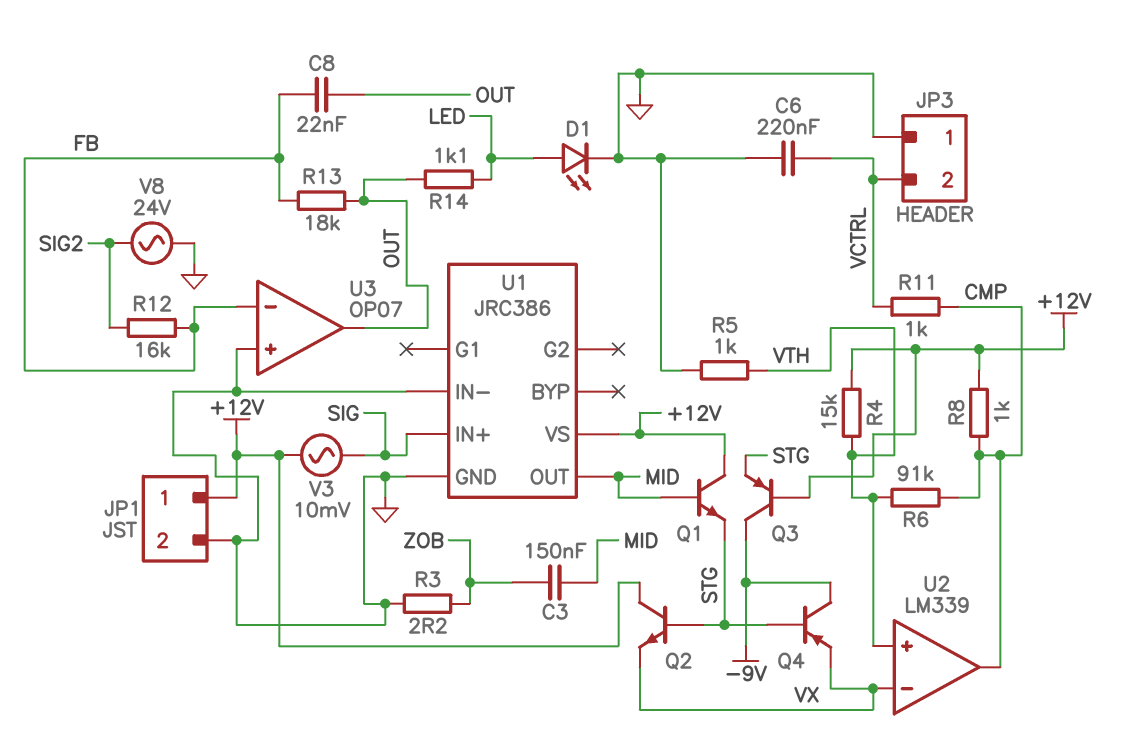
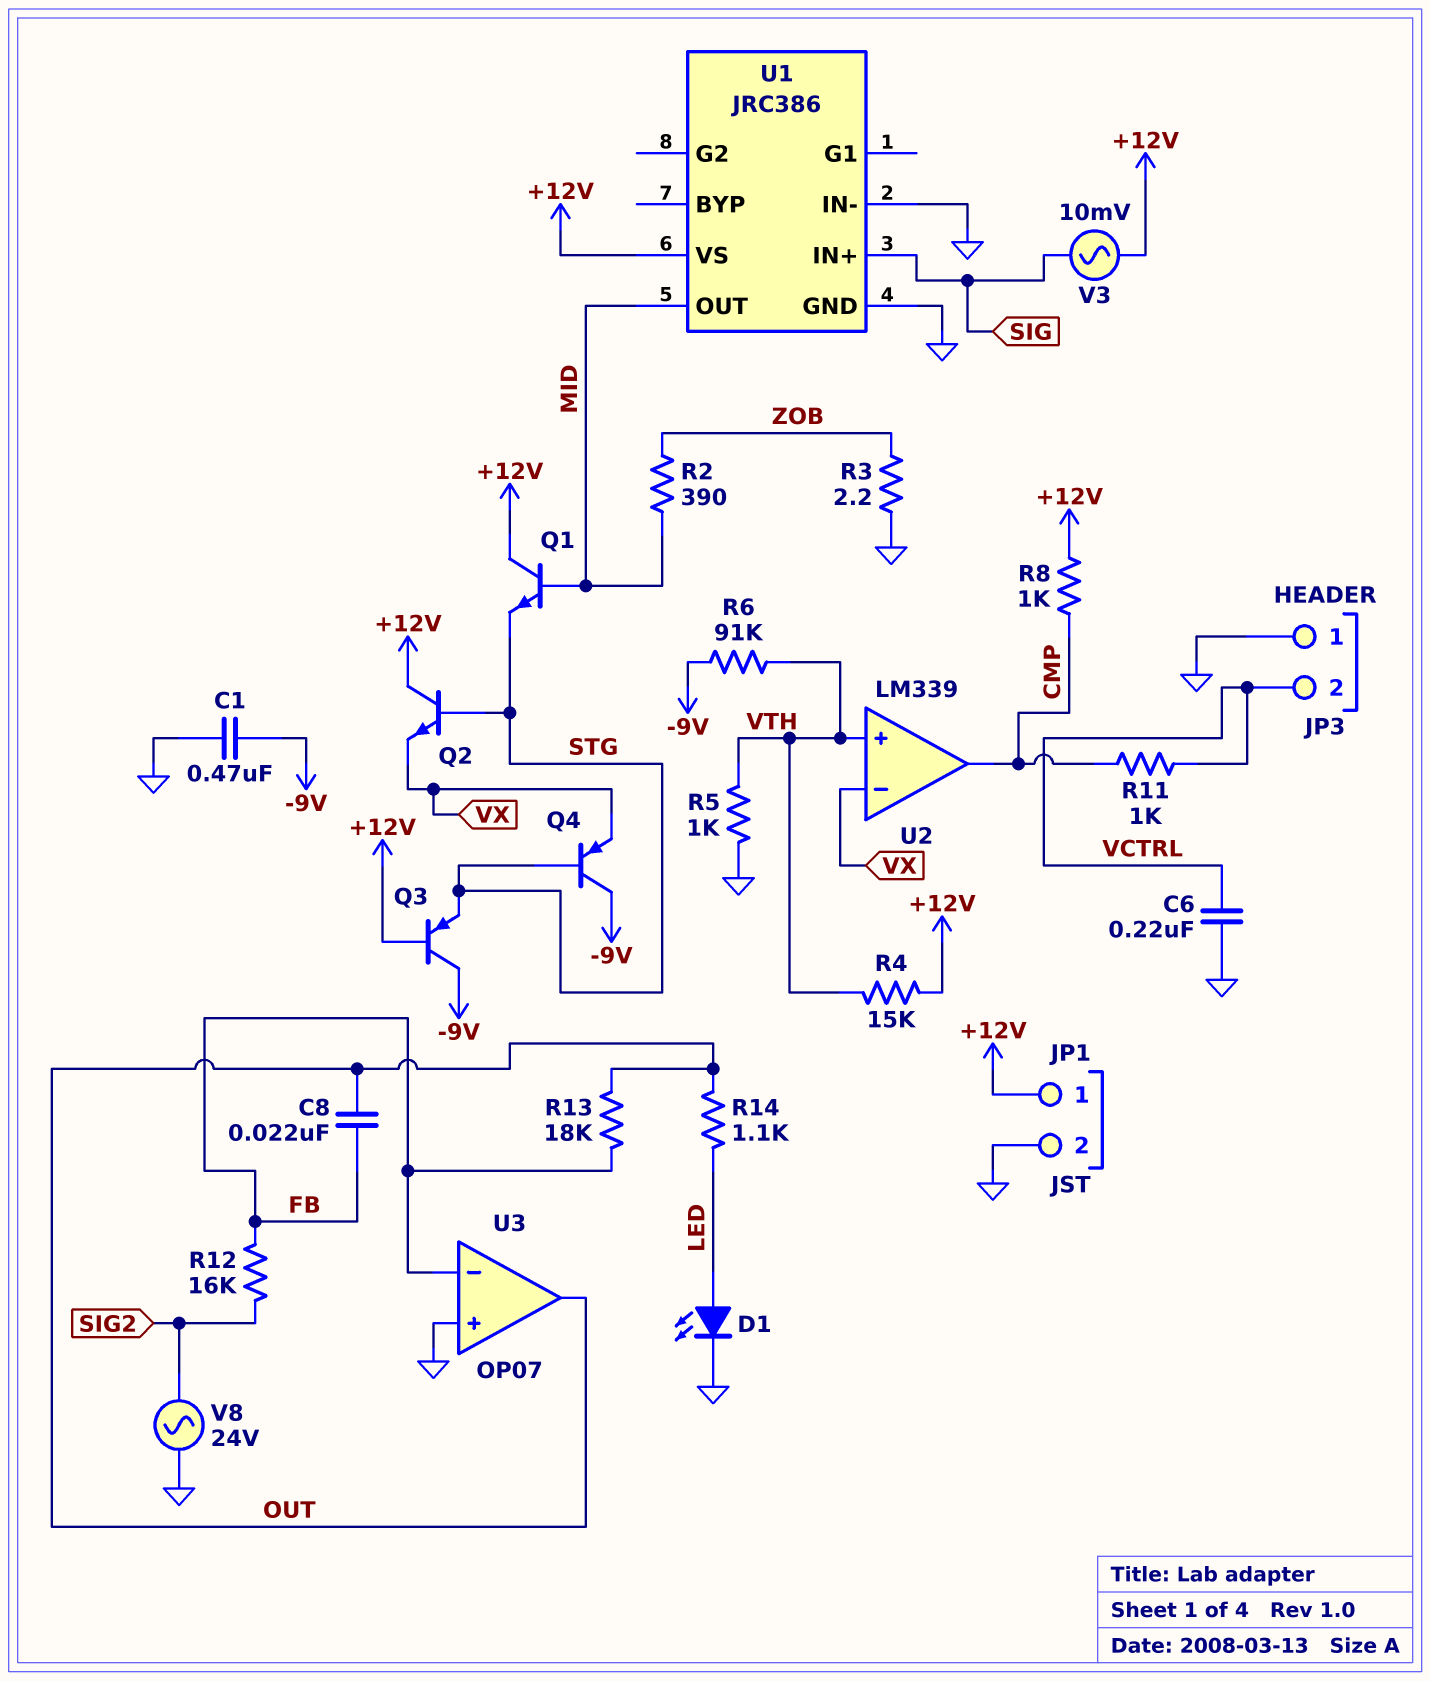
C1: none -> 470nF (-9V, GND)
C3: 150nF (MID, ZOB) -> none
R2: none -> 390 (MID, ZOB)
R6: 91k (CMP, VTH) -> 91k (-9V, VTH)

